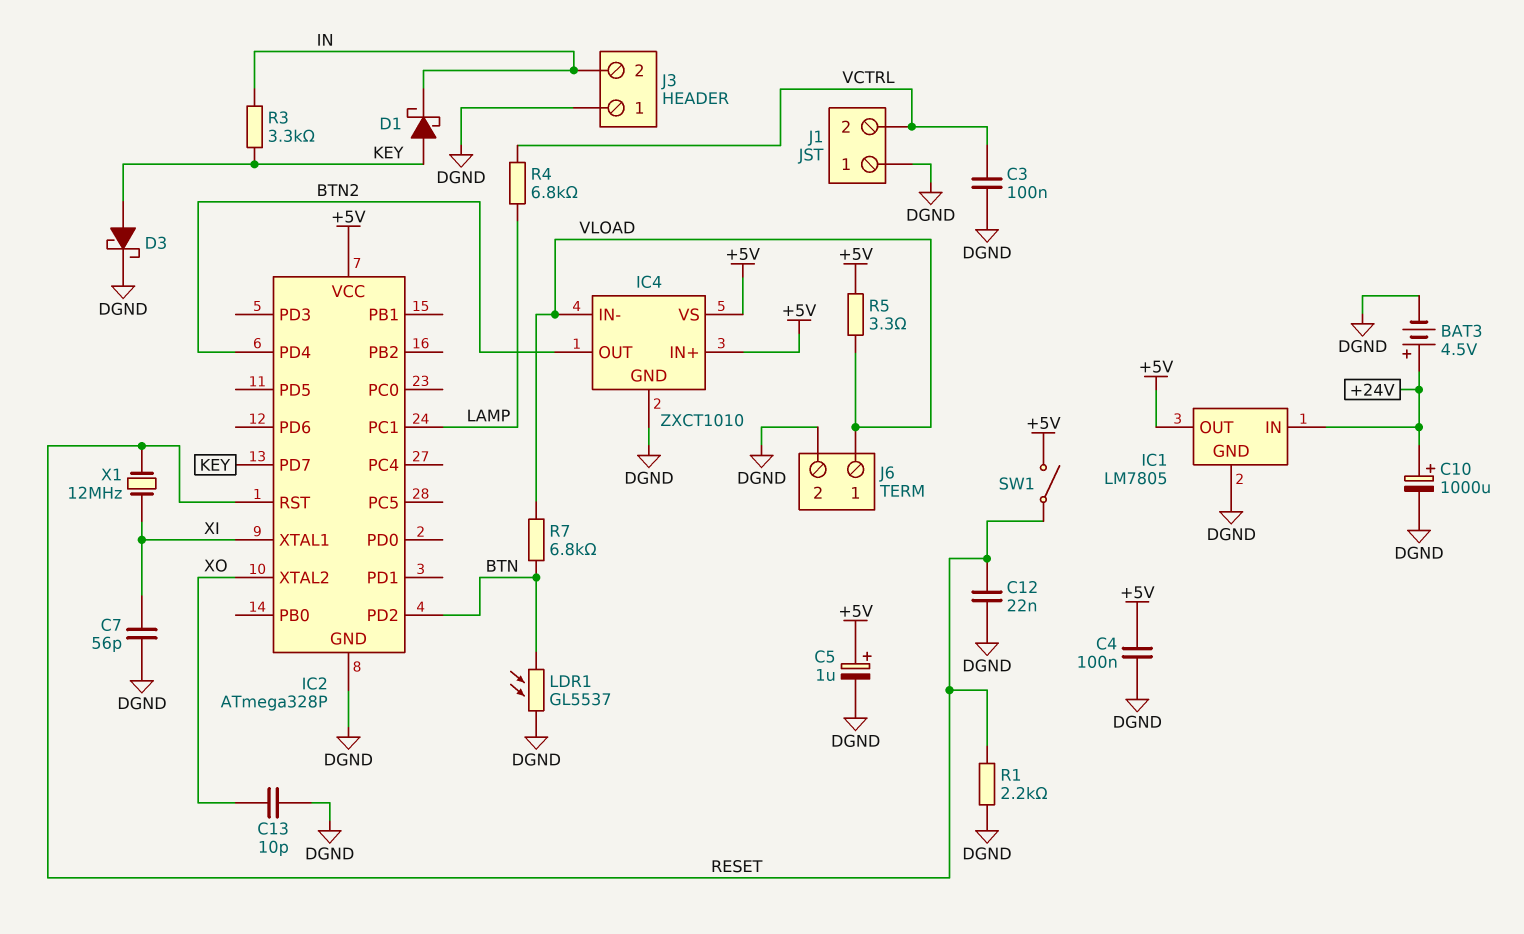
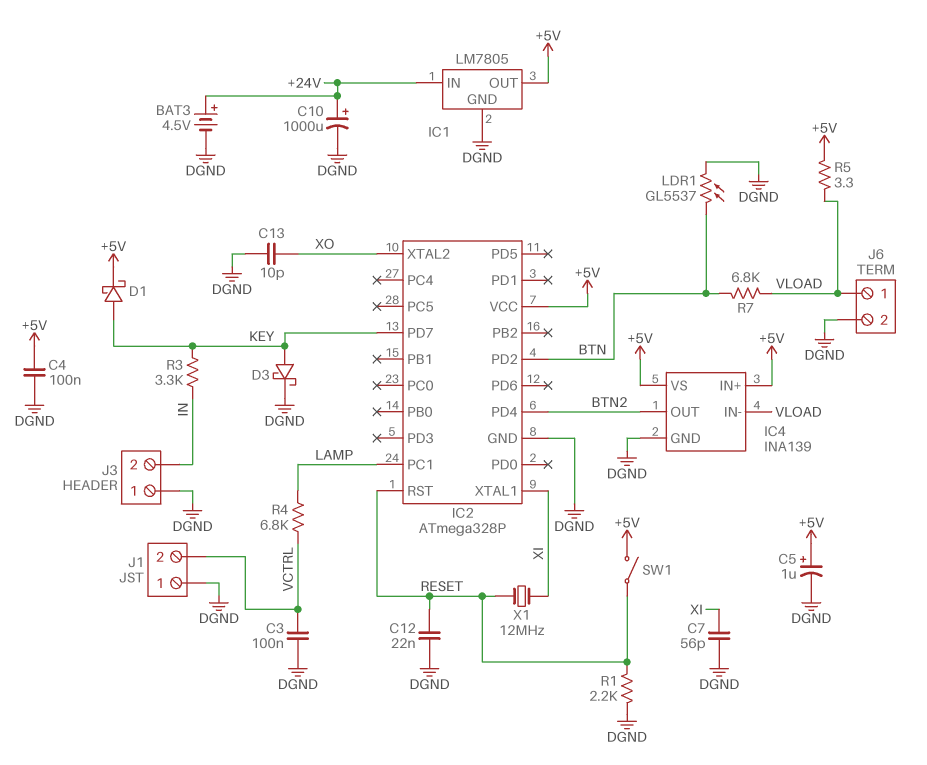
D1: schottky (A KEY, K IN) -> schottky (A KEY, K +5V)
IC4: ZXCT1010 -> INA139

